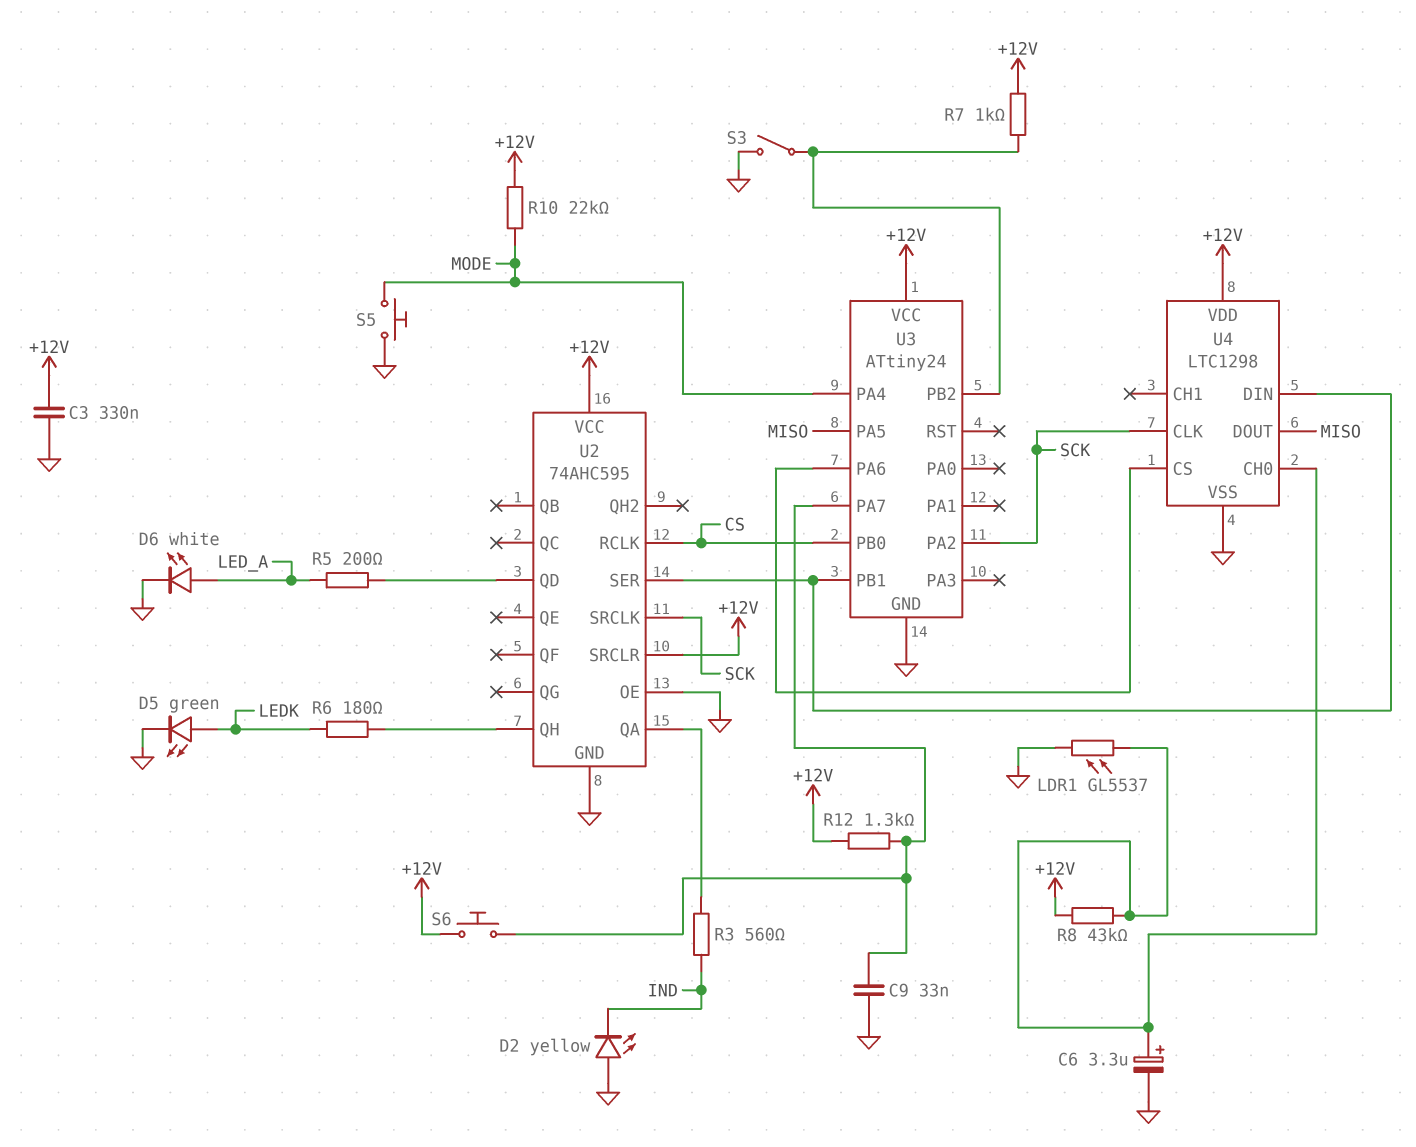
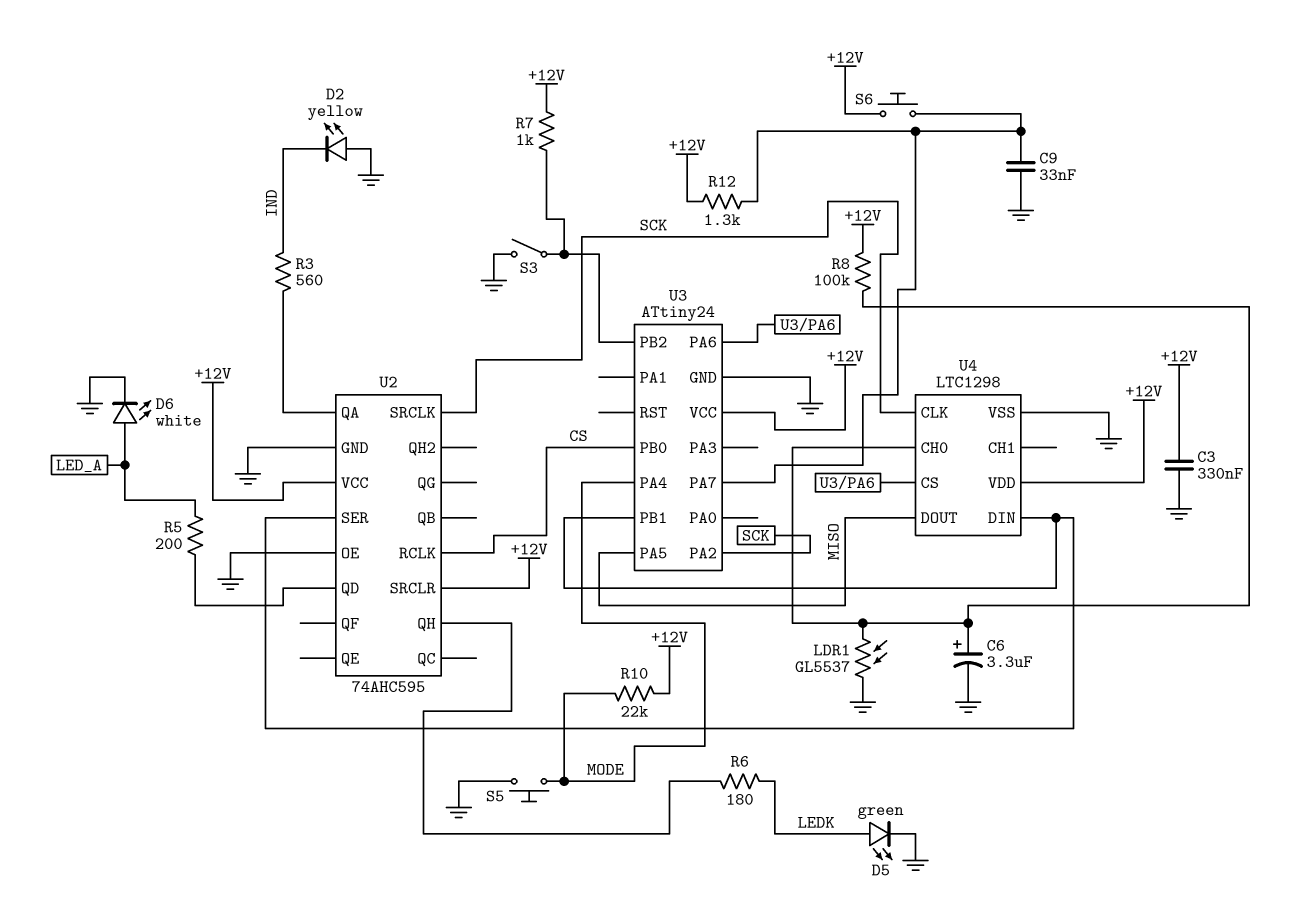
R8: 43k (+12V, U4/CH0) -> 100k (+12V, U4/CH0)

